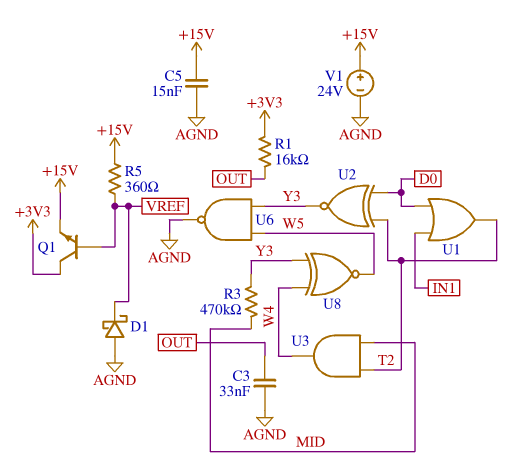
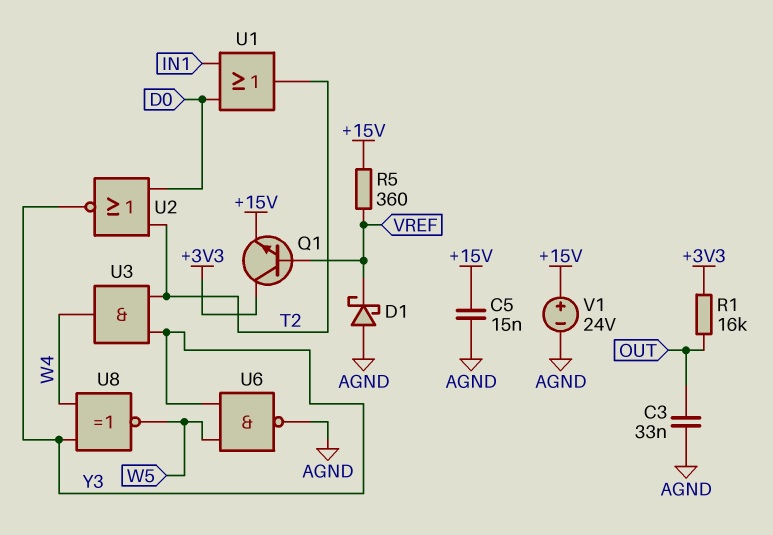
R3: 470k (MID, Y3) -> none
U2: XNOR (in D0, in T2, out Y3) -> NOR (in D0, in T2, out Y3)
U3: AND (in MID, in T2, out W4) -> AND (in T2, in Y3, out W4)

